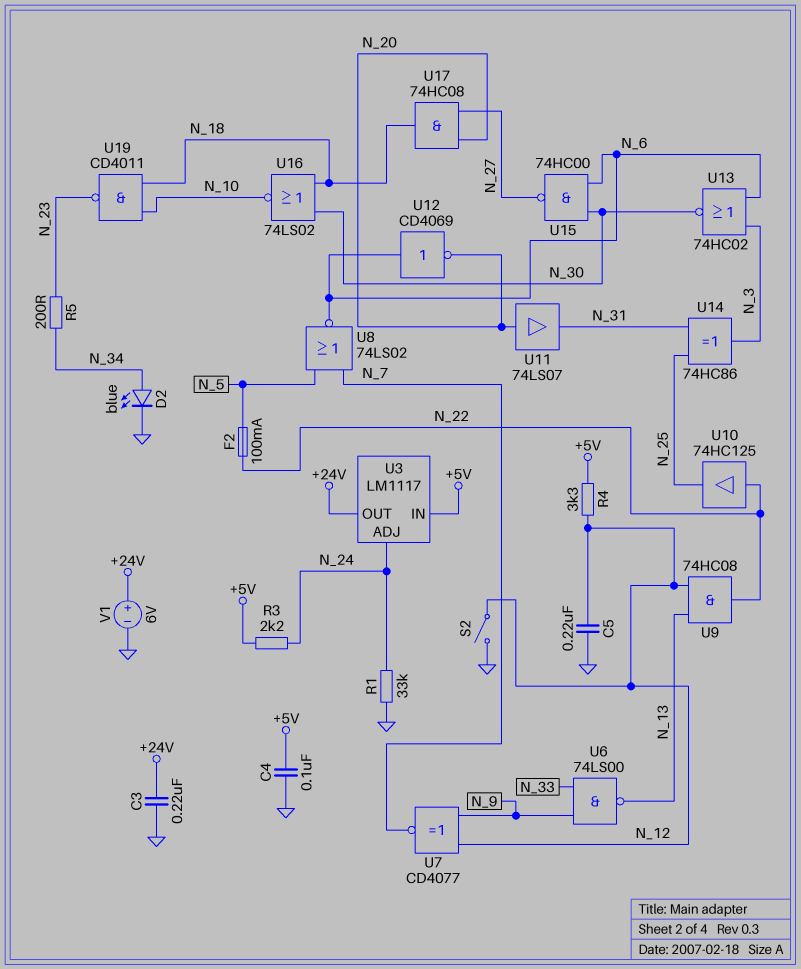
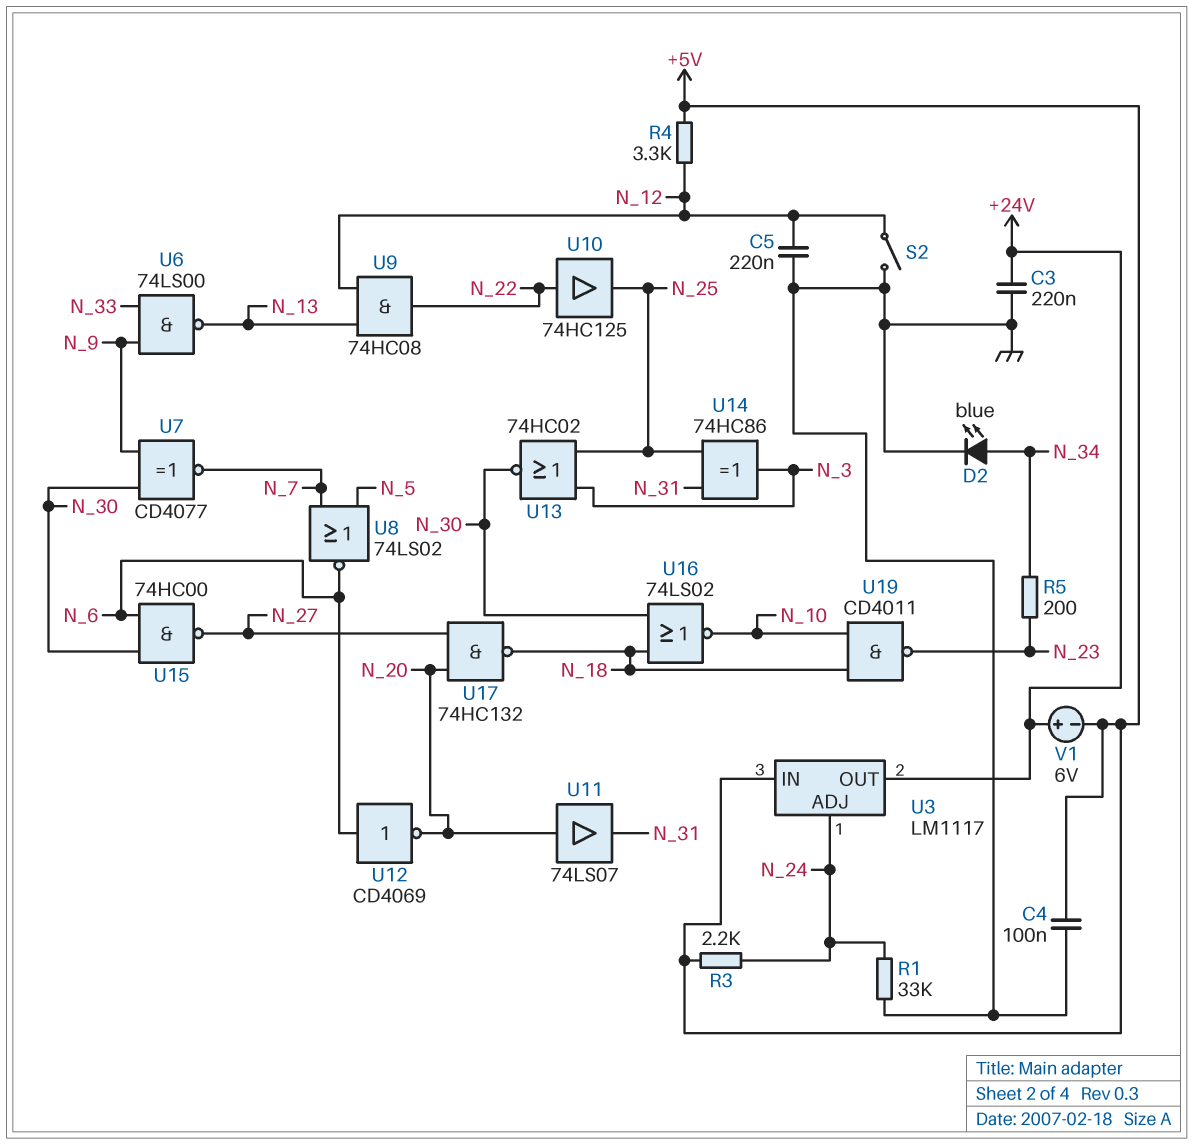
F2: 100mA (N_5, N_22) -> none
U7: XNOR CD4077 (in N_9, in N_12, out N_7) -> XNOR CD4077 (in N_9, in N_30, out N_7)
U13: NOR 74HC02 (in N_3, in N_6, out N_30) -> NOR 74HC02 (in N_3, in N_25, out N_30)
U17: AND 74HC08 (in N_20, in N_27, out N_18) -> NAND 74HC132 (in N_20, in N_27, out N_18)
V1: 6V (plus +24V, minus GND) -> 6V (plus +24V, minus +5V)

